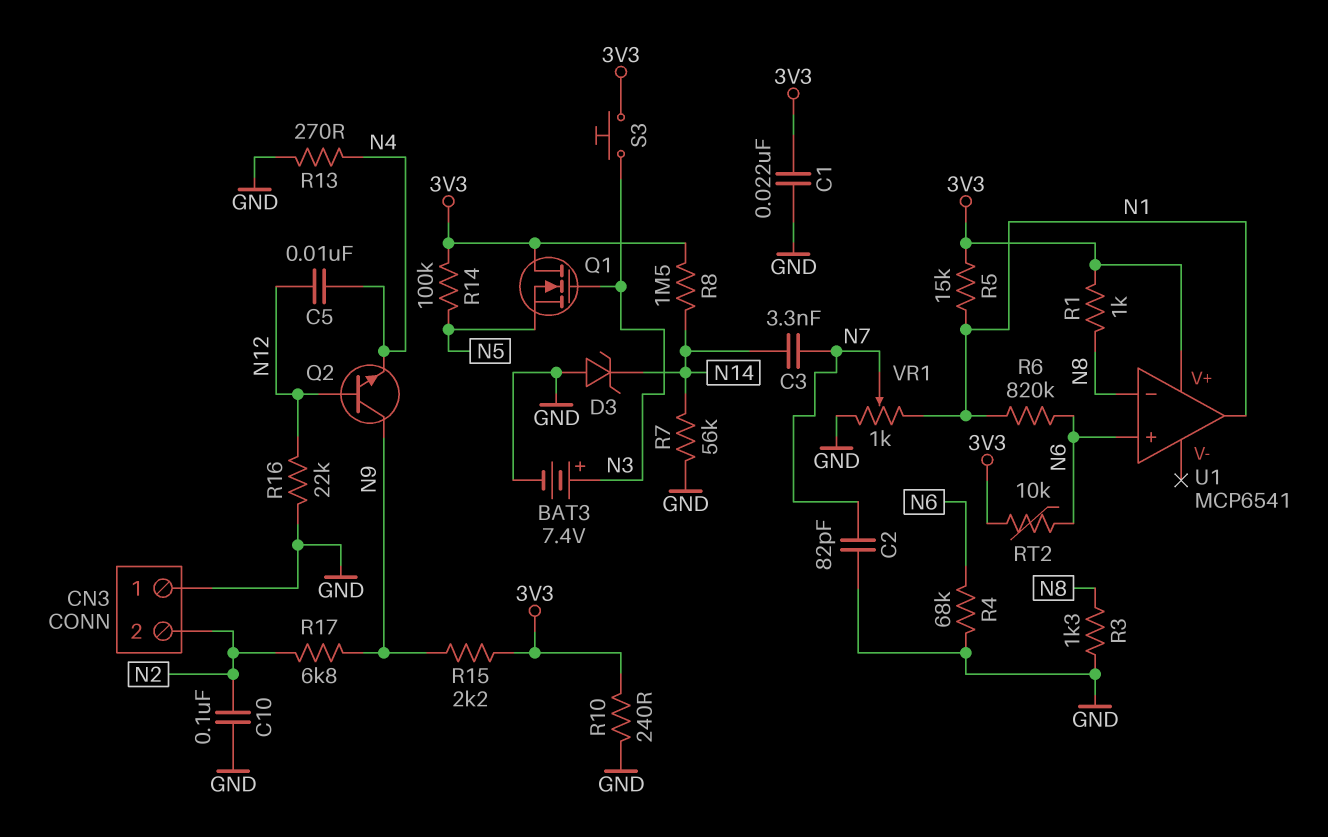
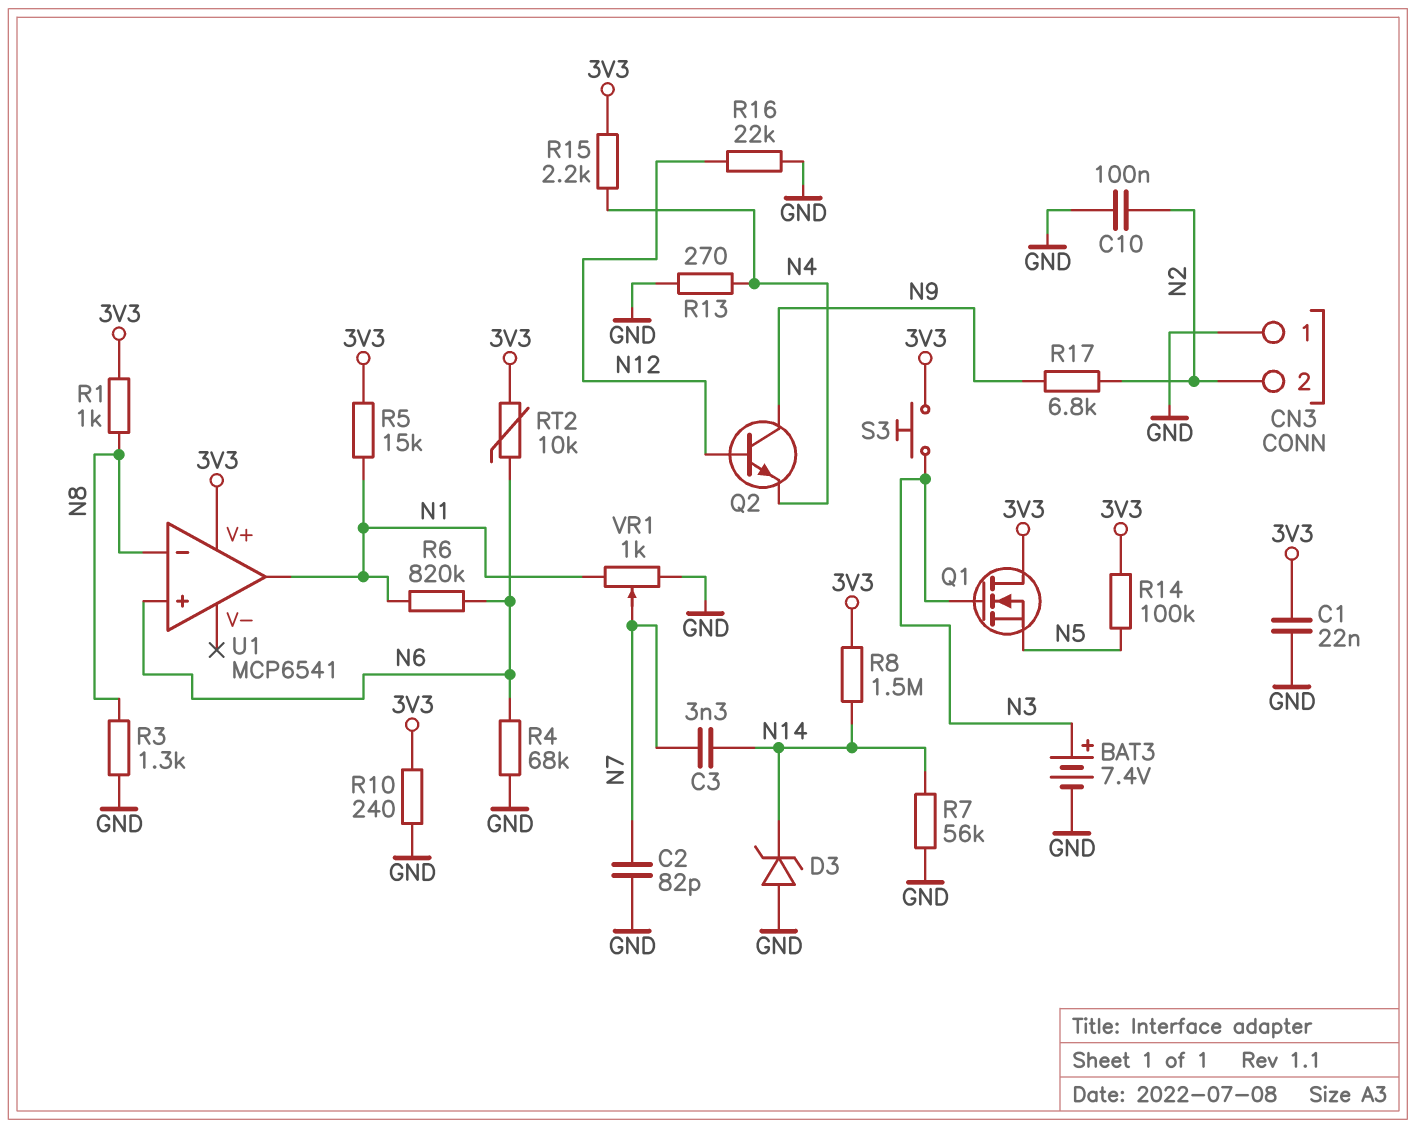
C5: 10nF (N4, N12) -> none
R15: 2.2k (3V3, N9) -> 2.2k (3V3, N4)

